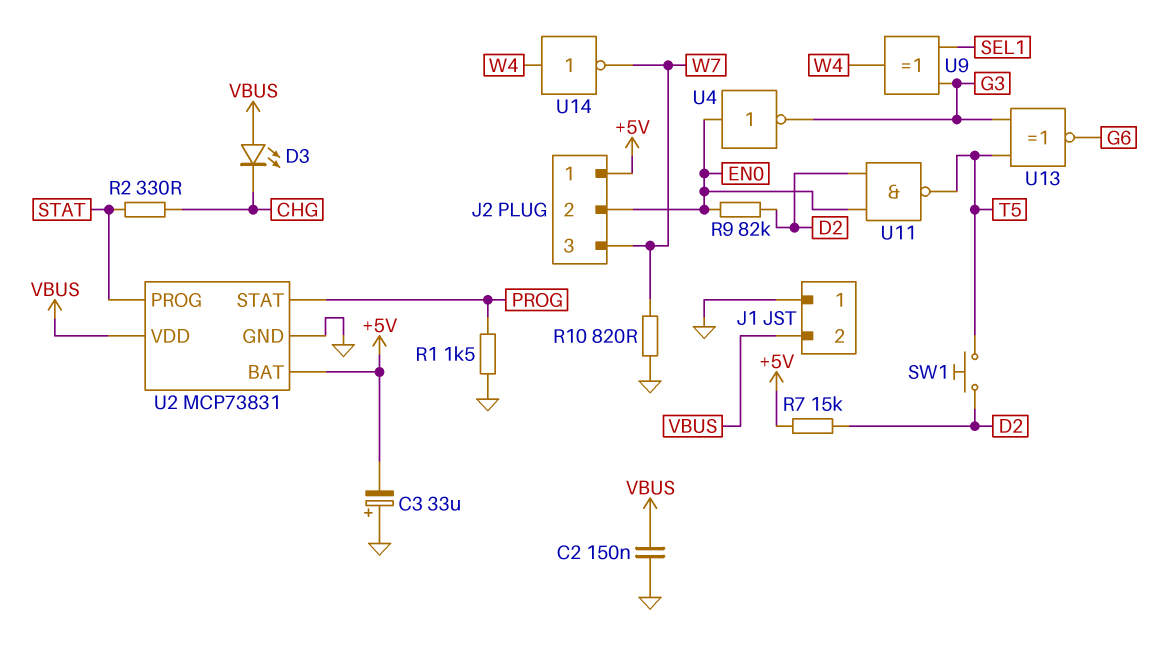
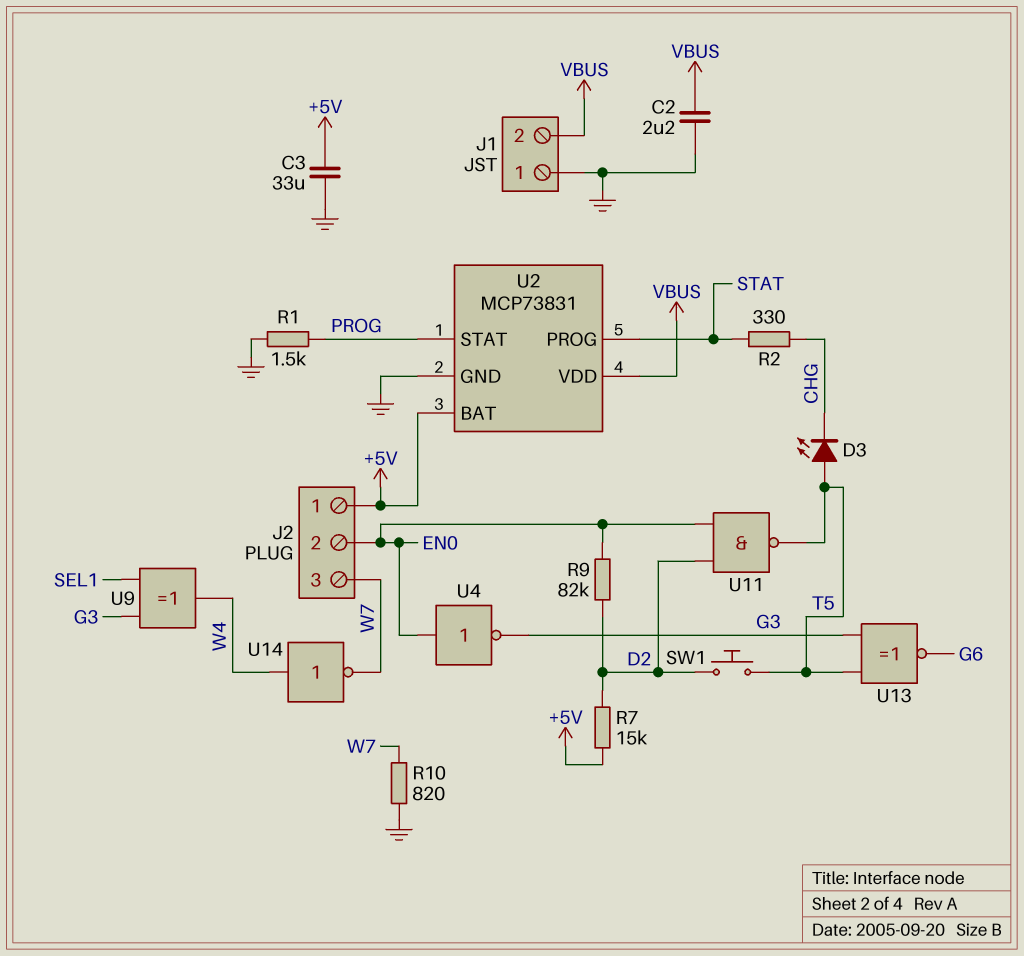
C2: 150nF (GND, VBUS) -> 2.2uF (GND, VBUS)
C3: 33uF (plus GND, minus +5V) -> 33uF (+5V, GND)
D3: LED (A VBUS, K CHG) -> LED (A T5, K CHG)

